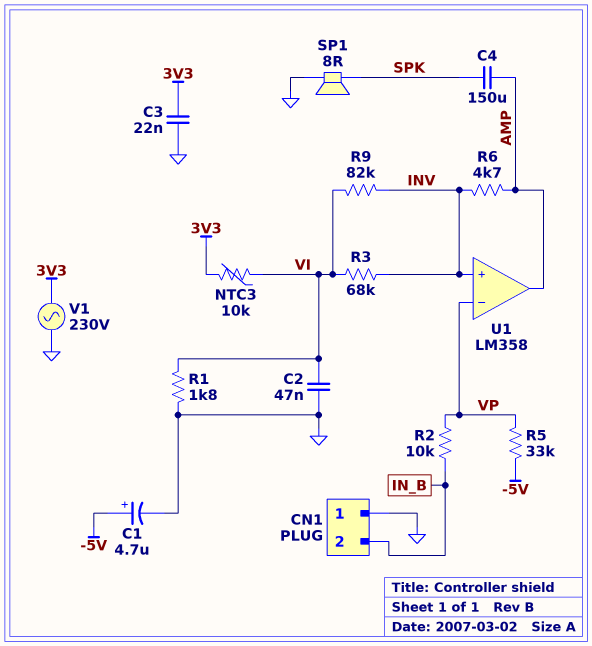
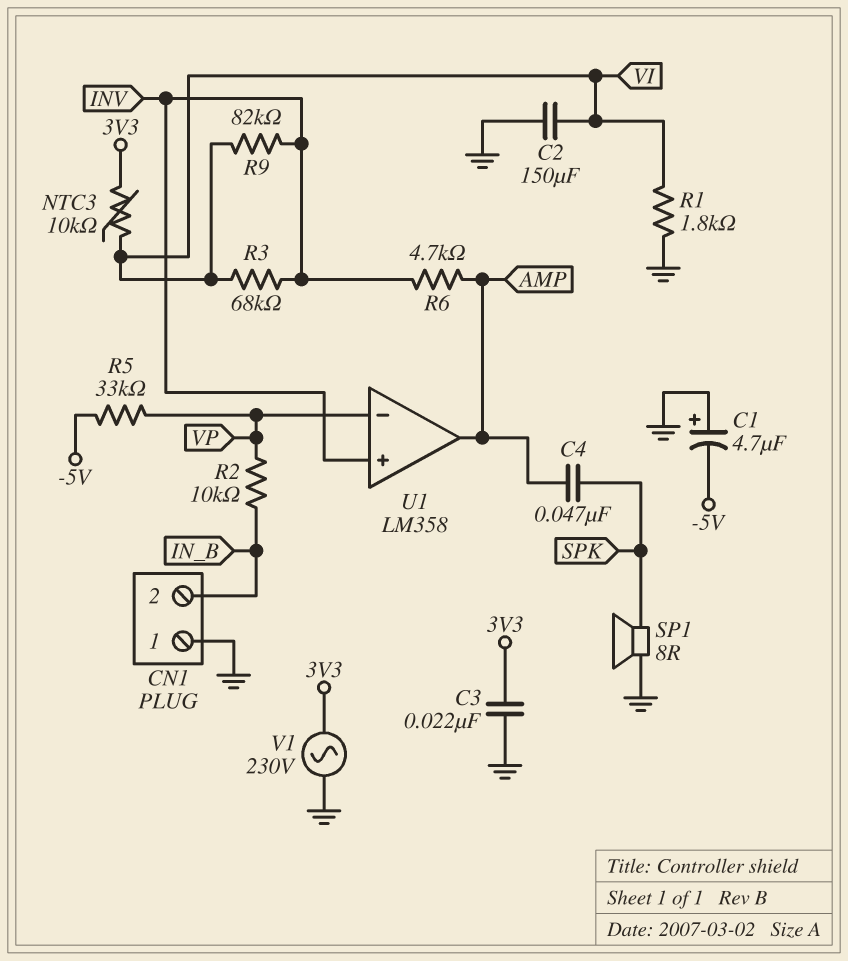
C1: 4.7uF (plus -5V, minus GND) -> 4.7uF (plus GND, minus -5V)
C2: 47nF (GND, VI) -> 150uF (GND, VI)
C4: 150uF (AMP, SPK) -> 47nF (AMP, SPK)

